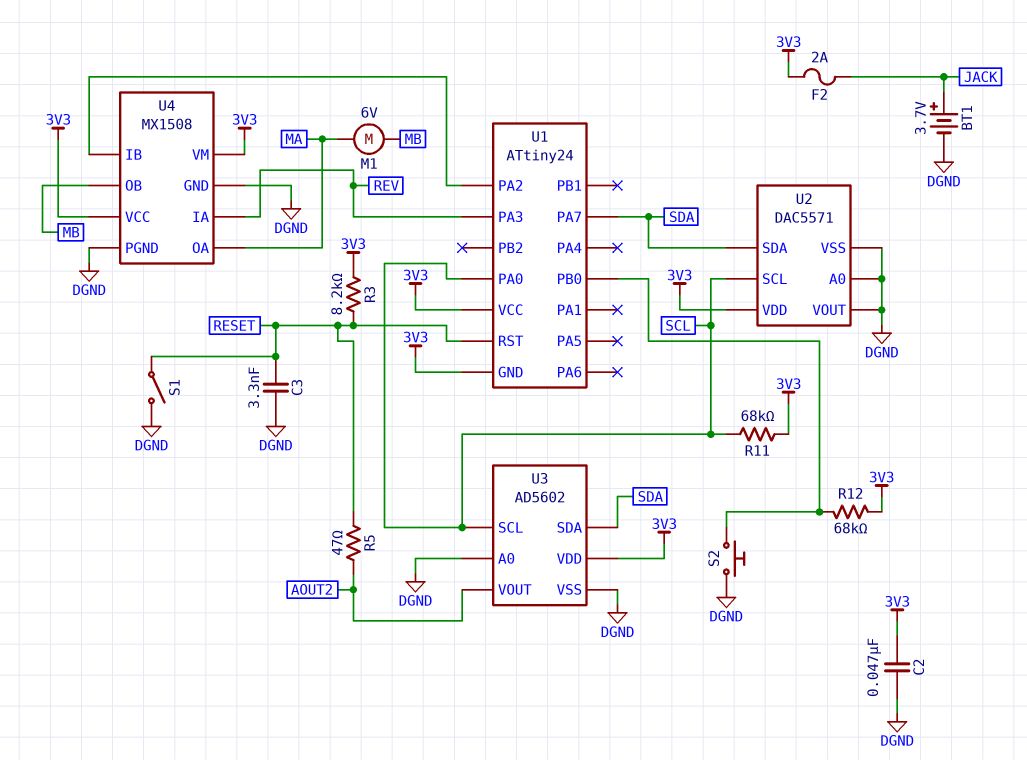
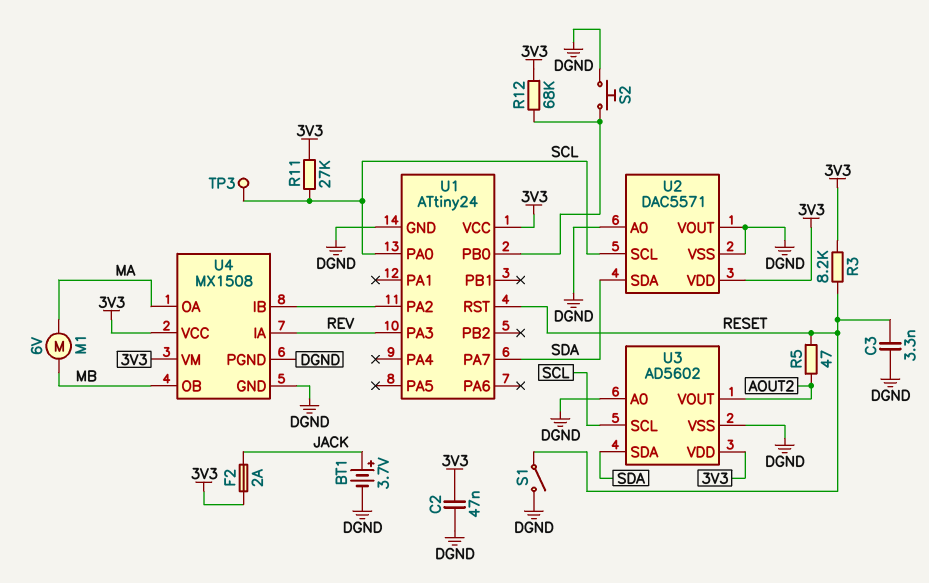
R11: 68k (3V3, SCL) -> 27k (3V3, SCL)
TP3: none -> test point (SCL)
U1 pin GND: 3V3 -> DGND

